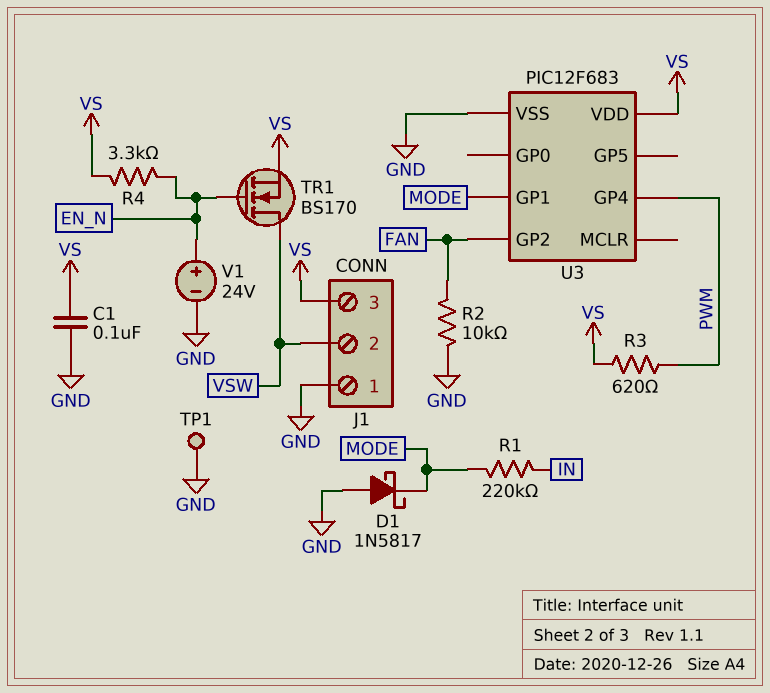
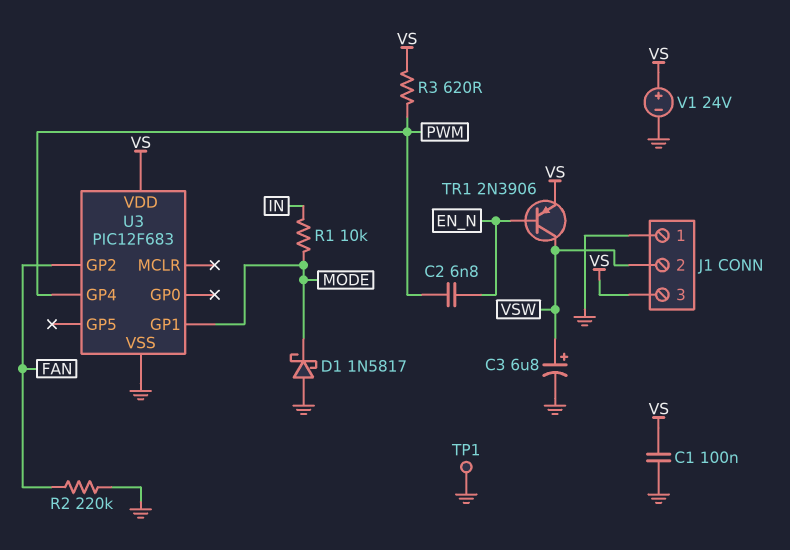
C2: none -> 6.8nF (EN_N, PWM)
C3: none -> 6.8uF (plus VSW, minus GND)
R1: 220k (IN, MODE) -> 10k (IN, MODE)
R2: 10k (FAN, GND) -> 220k (FAN, GND)
R4: 3.3k (EN_N, VS) -> none
TR1: NMOS BS170 (G EN_N, D VSW, S VS) -> PNP 2N3906 (B EN_N, C VSW, E VS)
V1: 24V (plus EN_N, minus GND) -> 24V (plus VS, minus GND)

